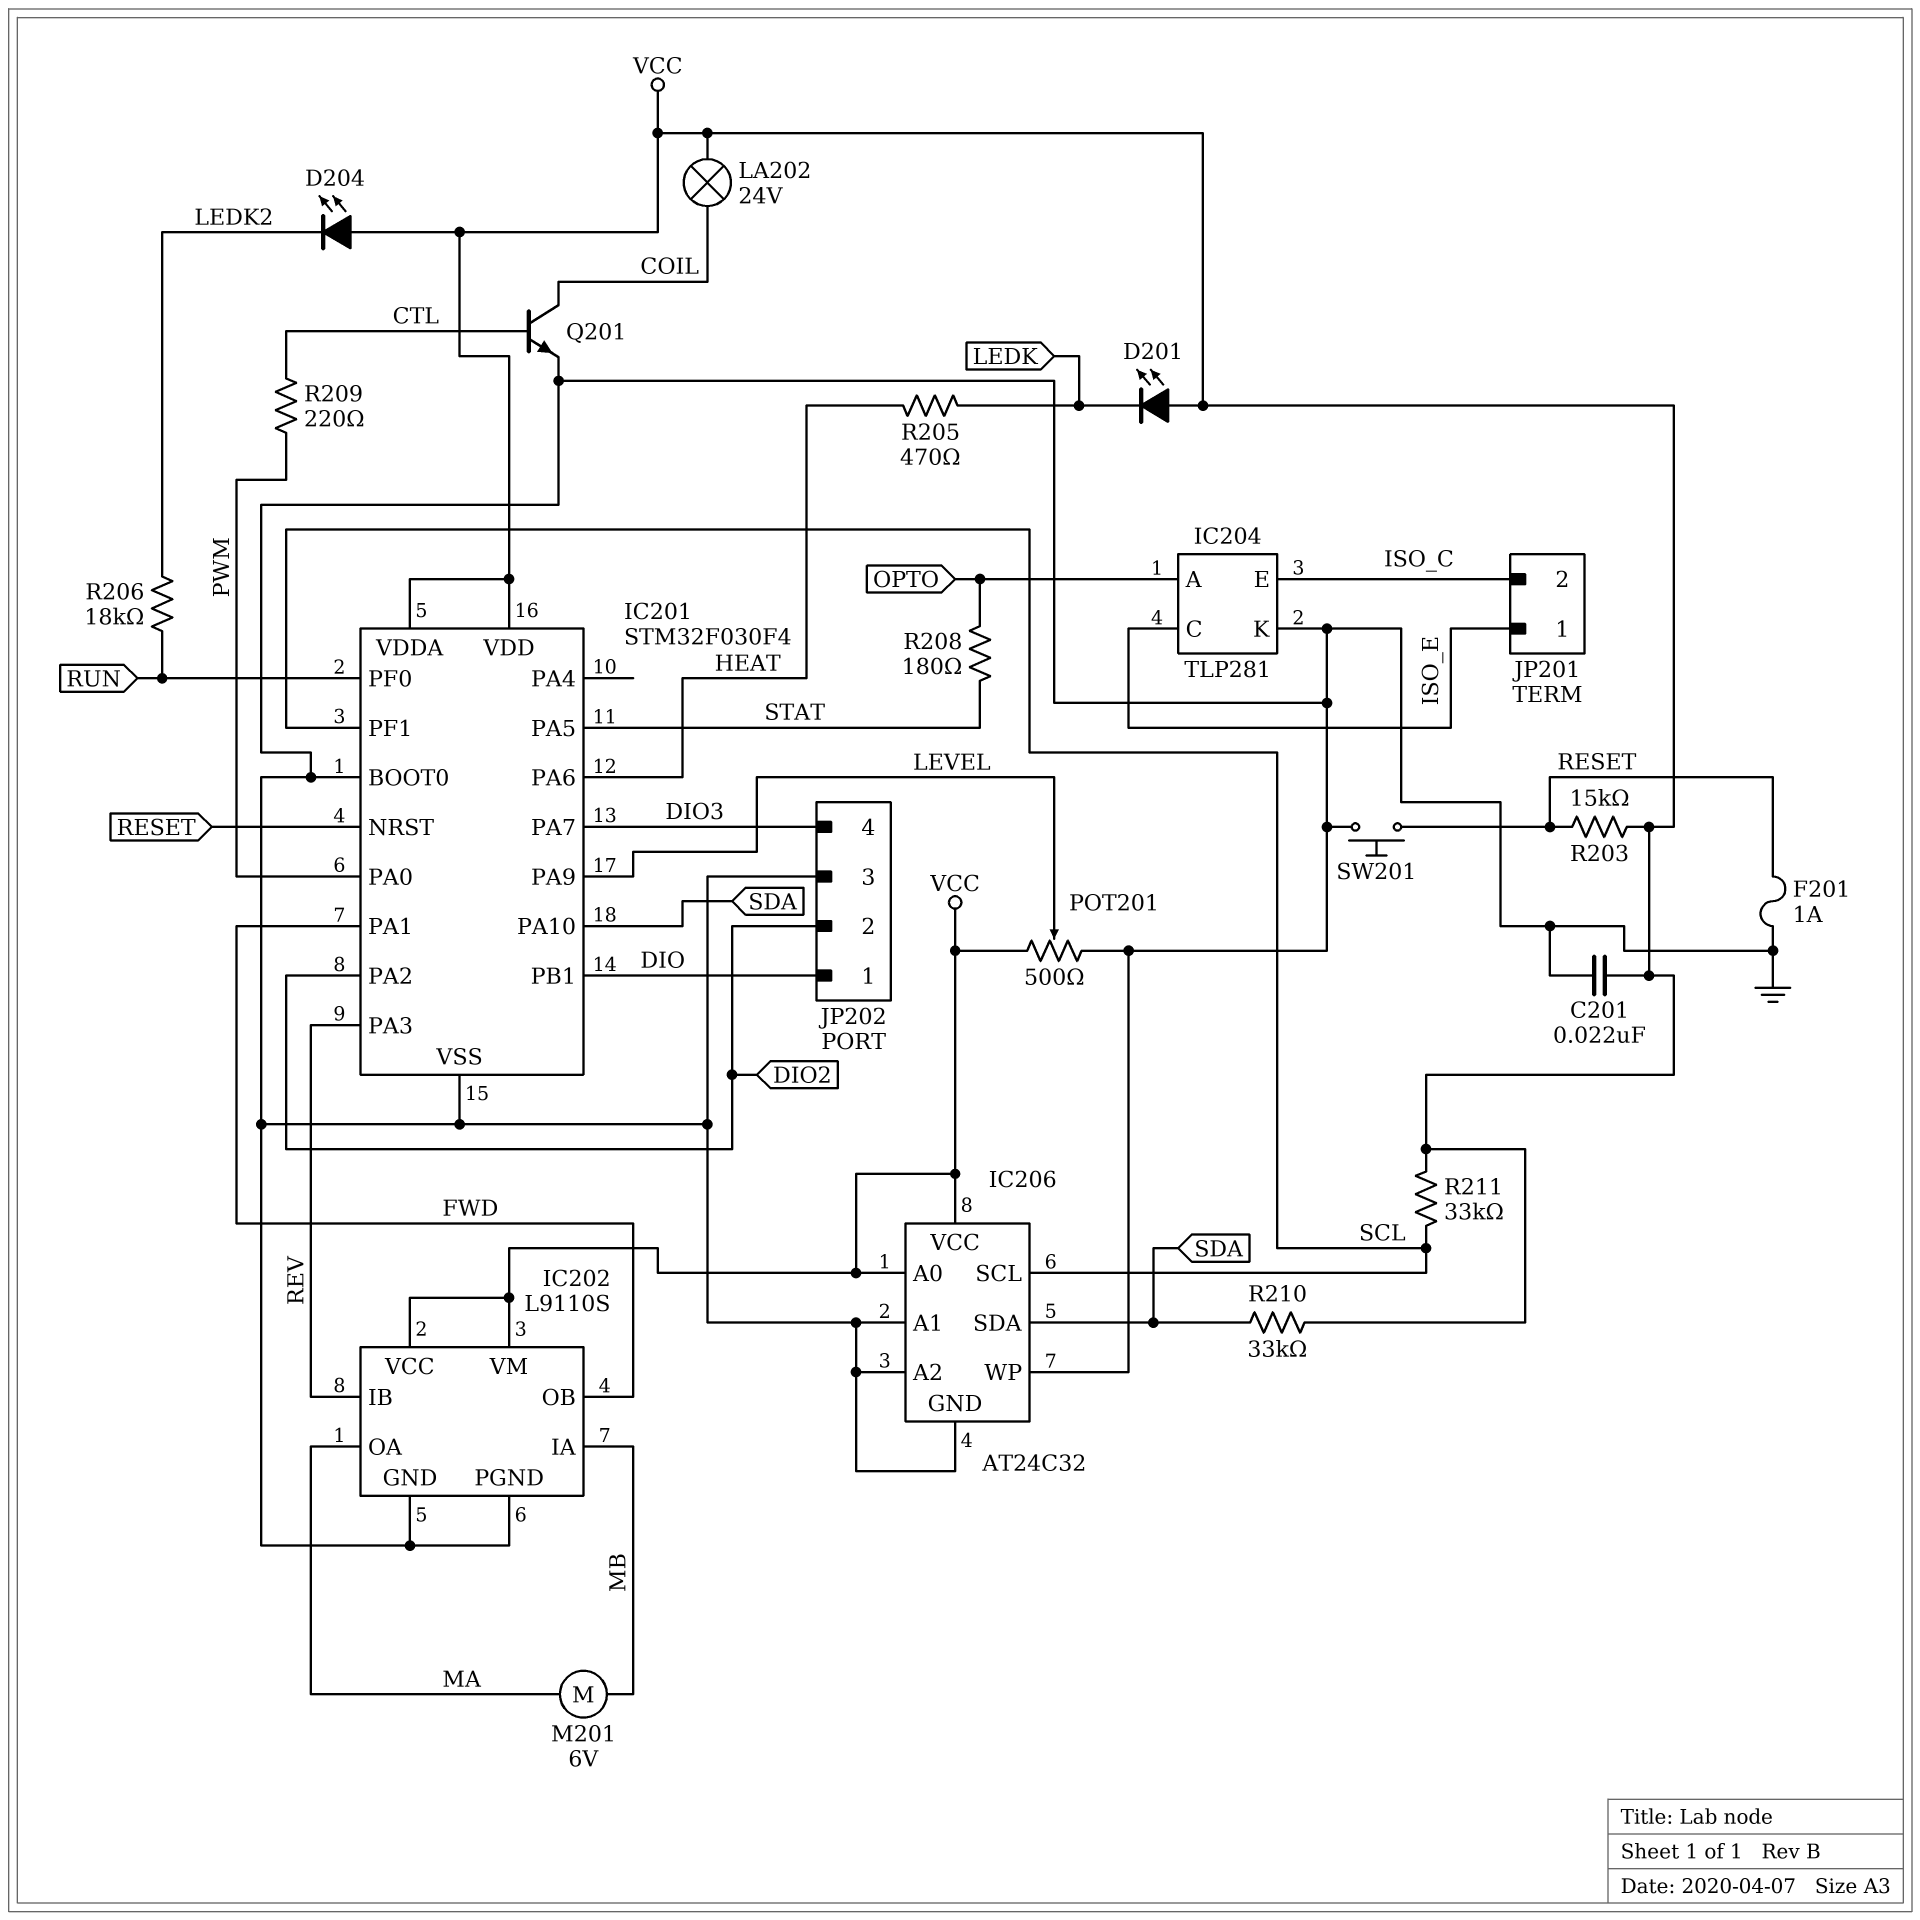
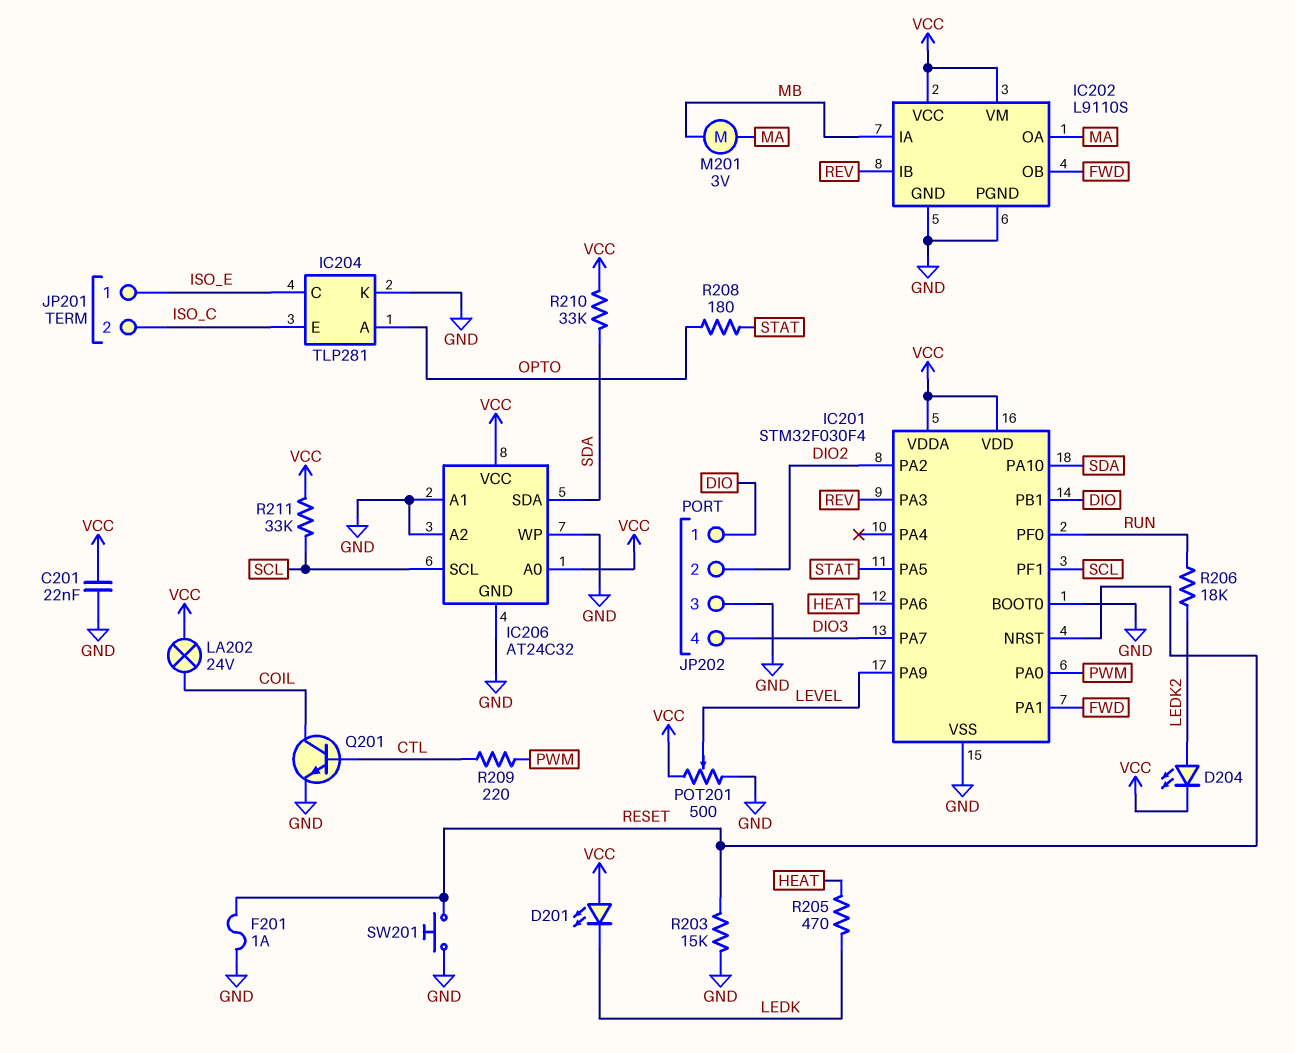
D204: LED (A VCC, K LEDK2) -> LED (A LEDK2, K VCC)
M201: motor 6V (MA, MB) -> motor 3V (MA, MB)
R203: 15k (RESET, VCC) -> 15k (GND, RESET)

